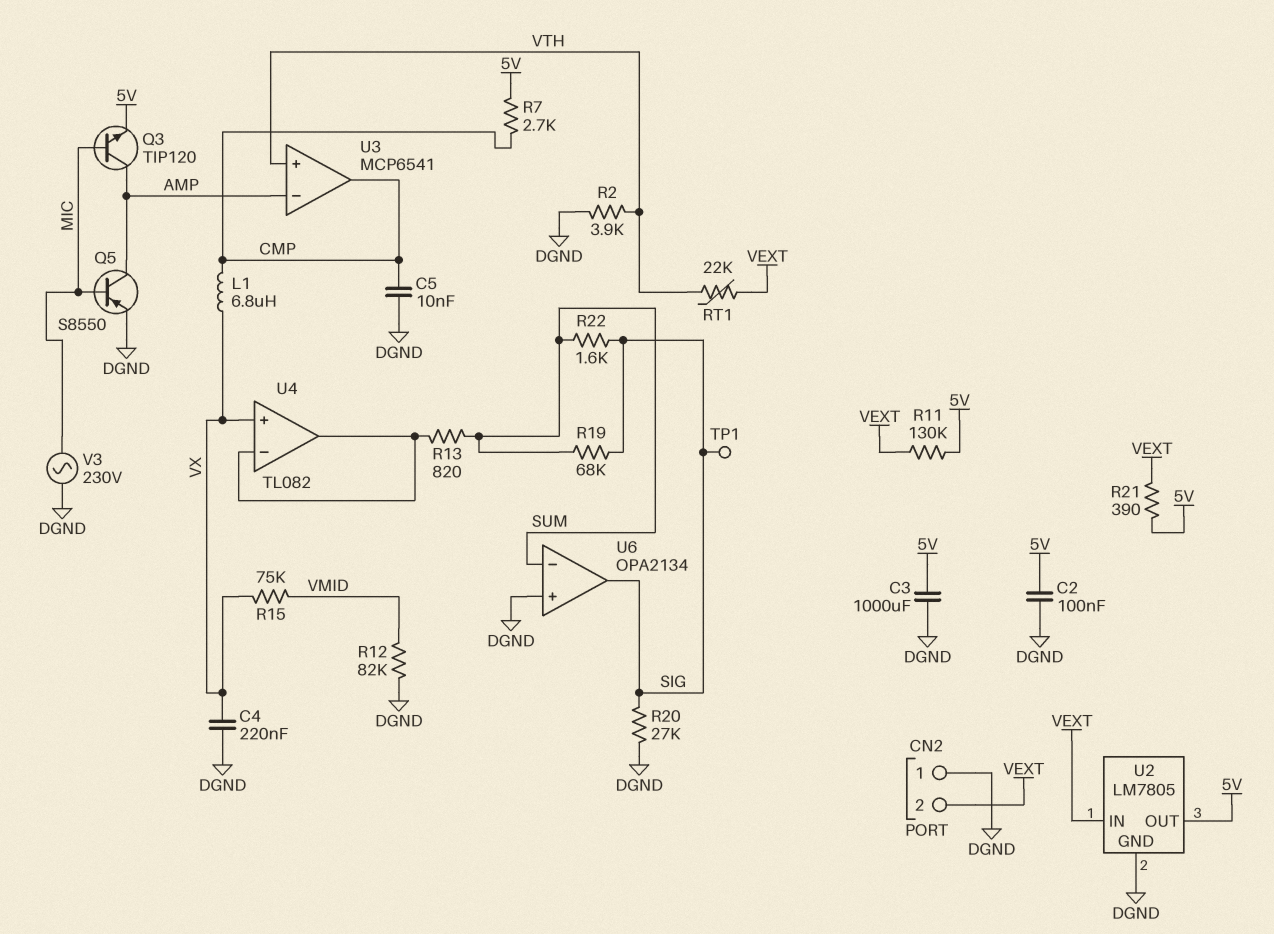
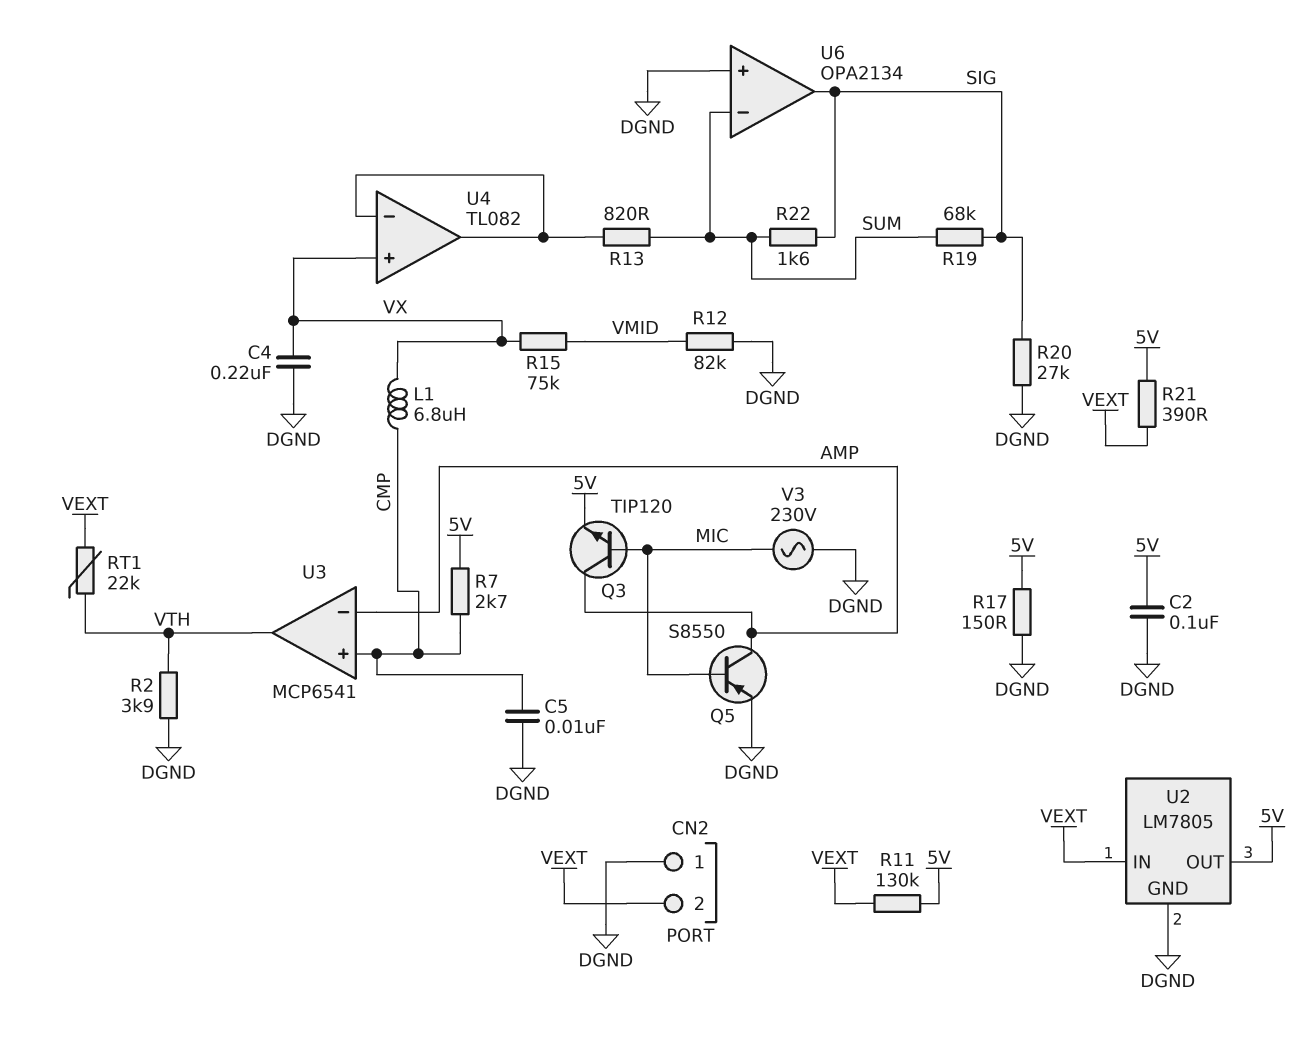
C3: 1000uF (5V, DGND) -> none
R17: none -> 150 (5V, DGND)
TP1: test point (SIG) -> none
U3 pin in+: VTH -> CMP
U3 pin out: CMP -> VTH

